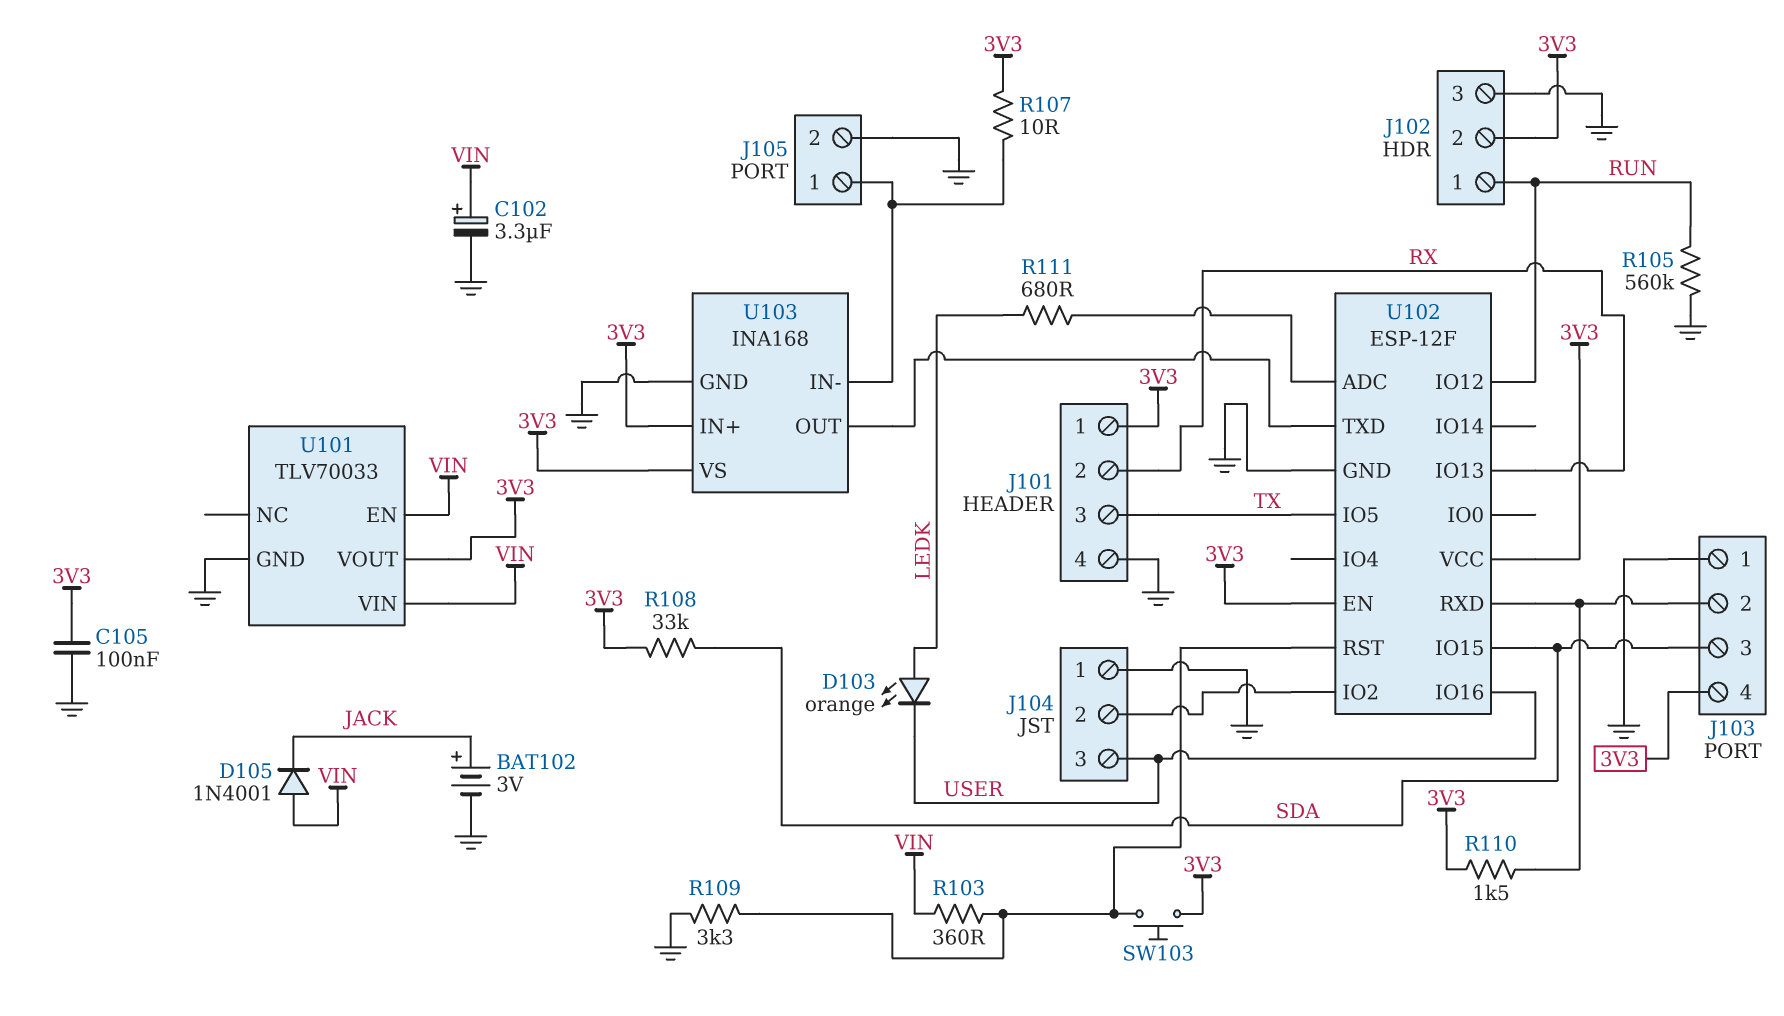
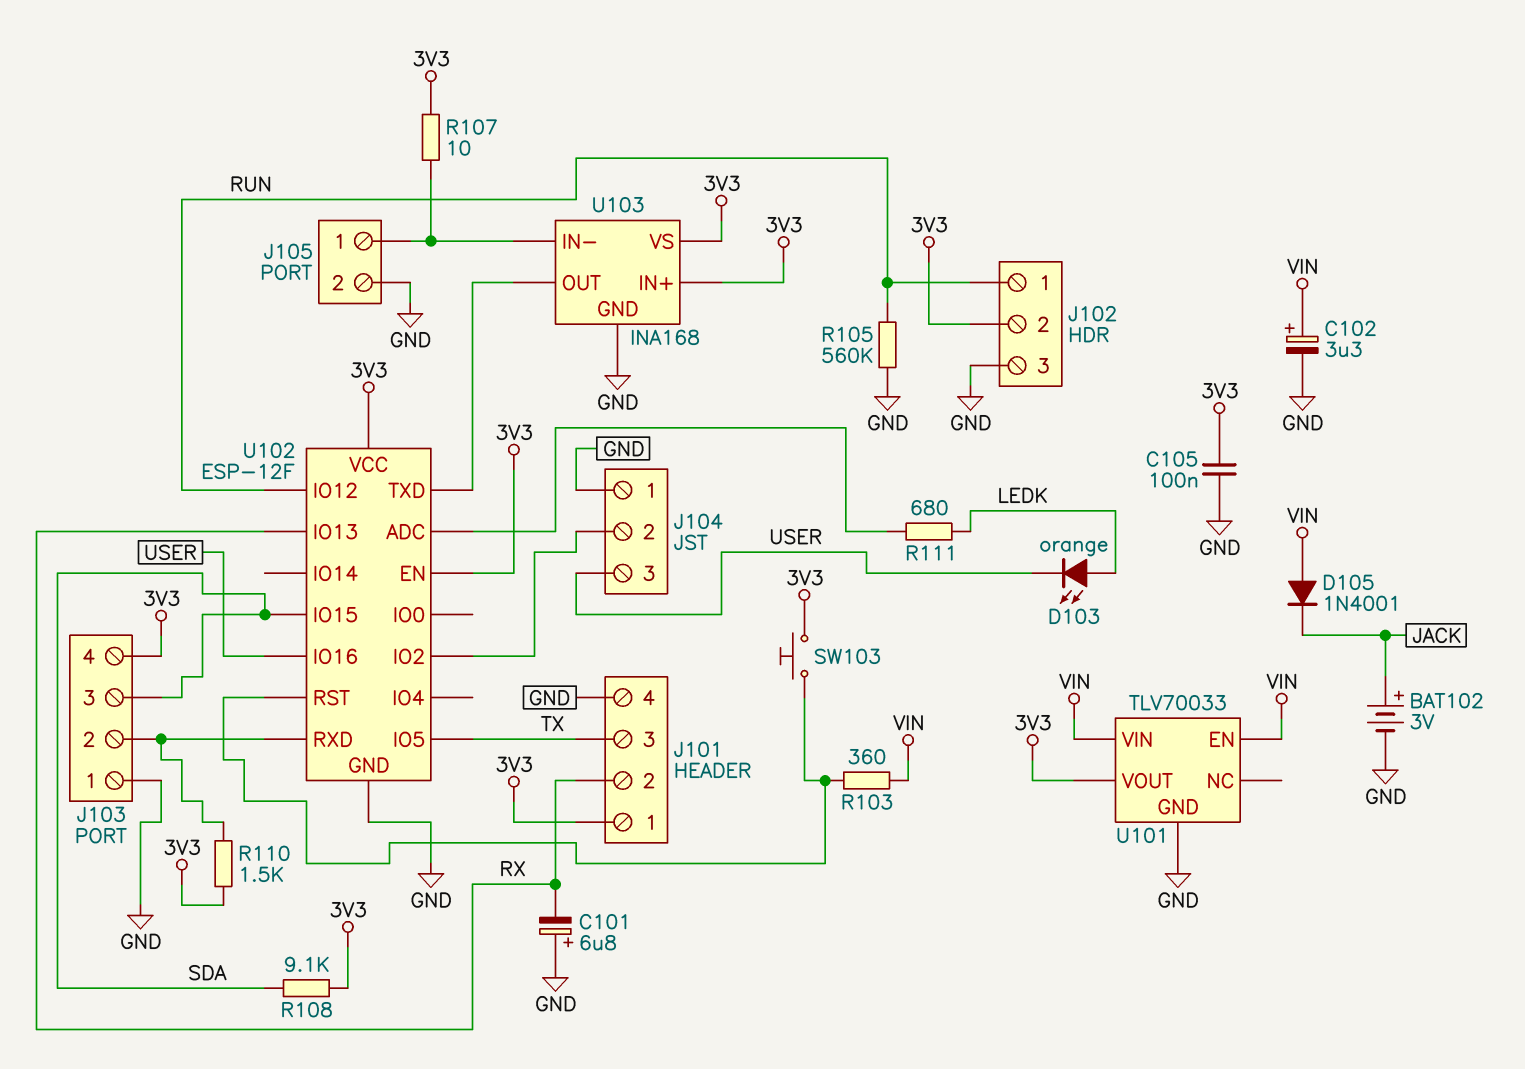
C101: none -> 6.8uF (plus GND, minus RX)
R108: 33k (3V3, SDA) -> 9.1k (3V3, SDA)
R109: 3.3k (GND, U102/RST) -> none

